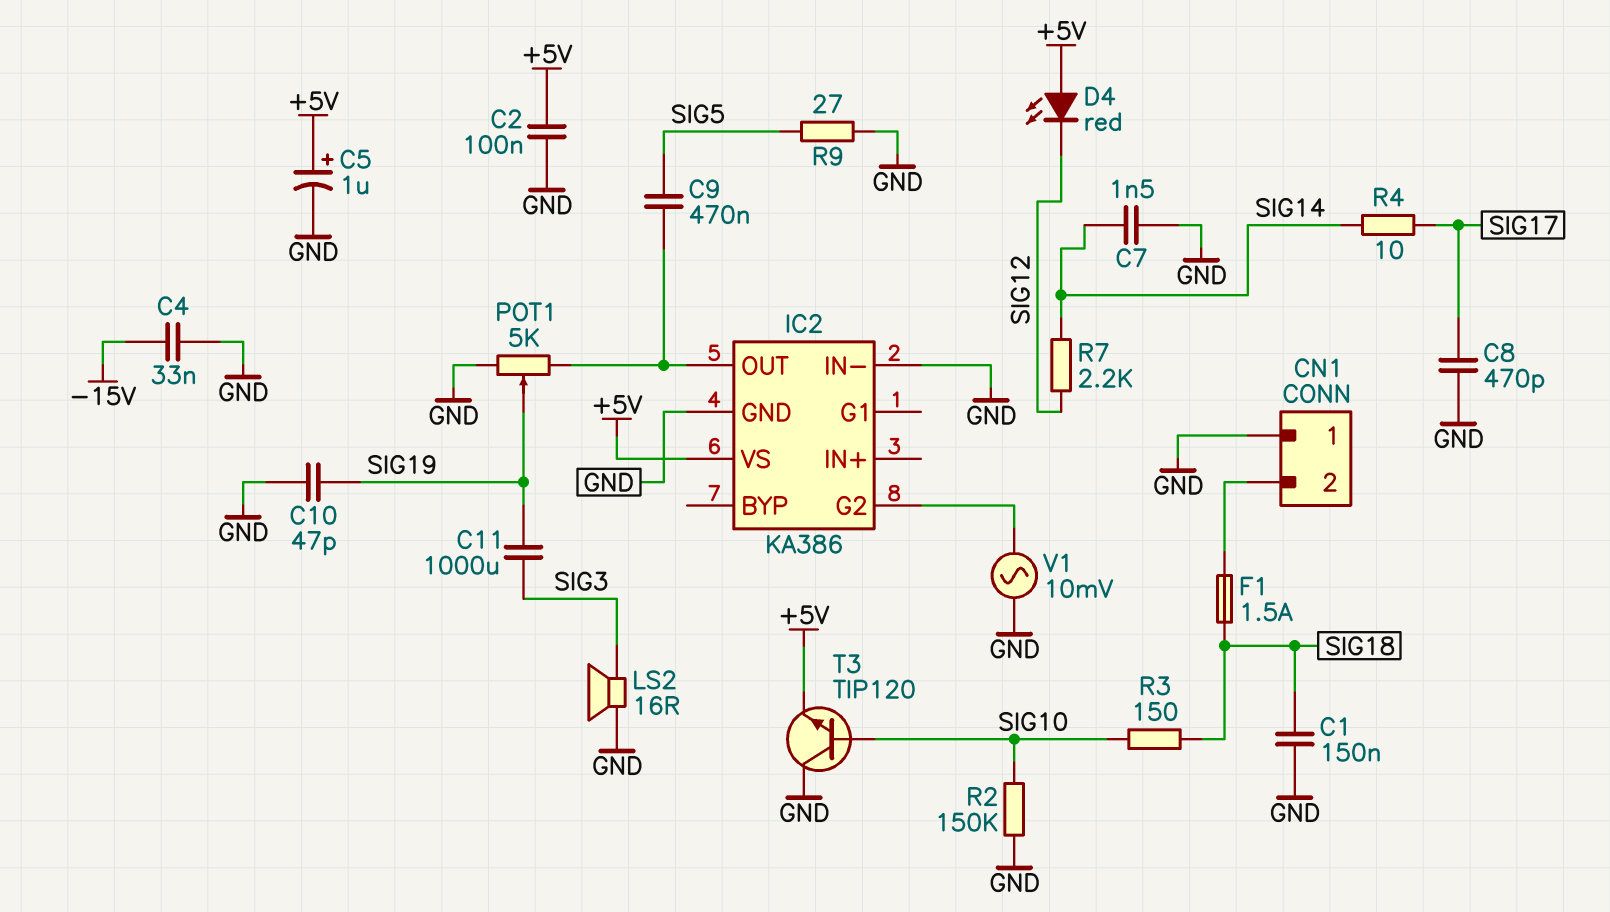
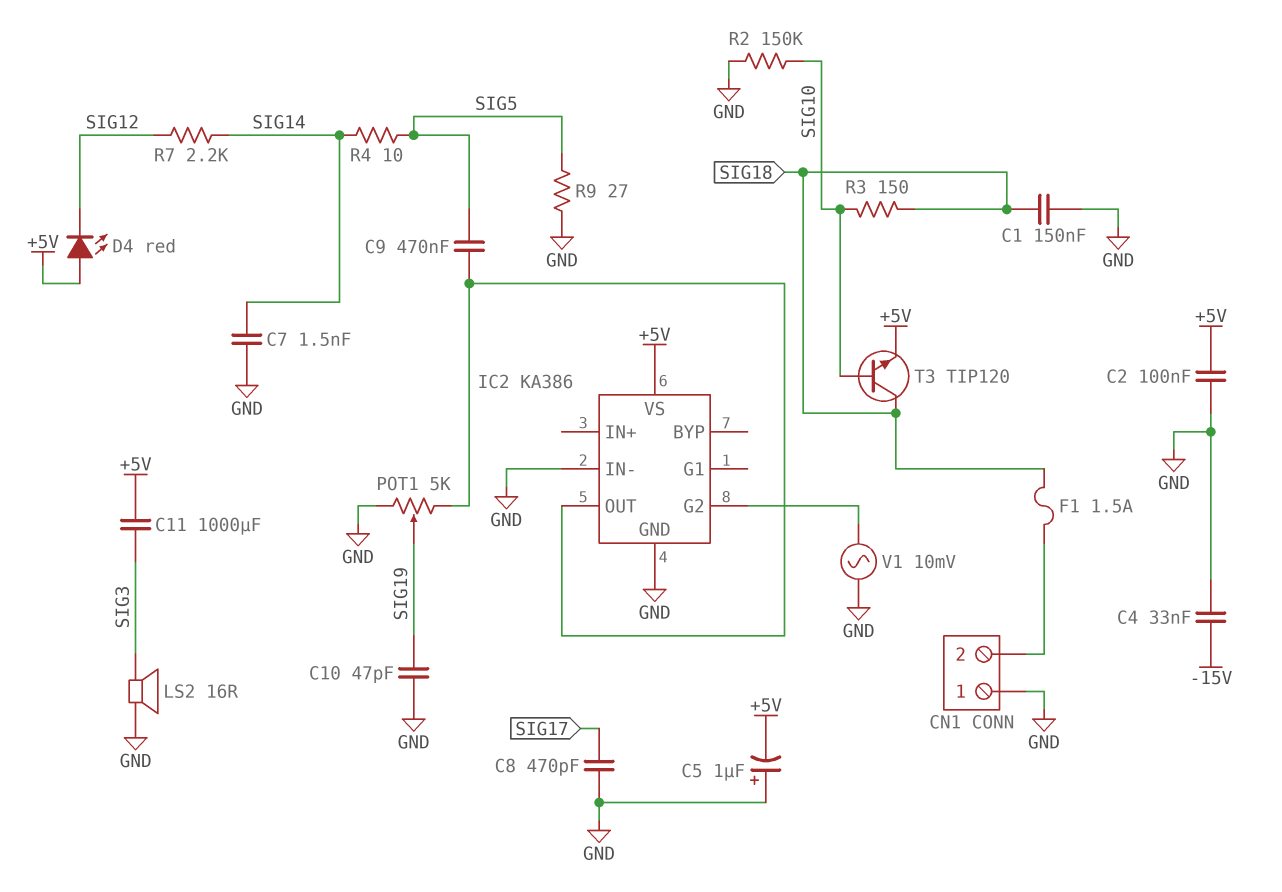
C5: 1uF (plus +5V, minus GND) -> 1uF (plus GND, minus +5V)
C11: 1000uF (SIG3, SIG19) -> 1000uF (+5V, SIG3)
R4: 10 (SIG14, SIG17) -> 10 (SIG5, SIG14)
T3: NPN TIP120 (B SIG10, C GND, E +5V) -> NPN TIP120 (B SIG10, C SIG18, E +5V)

